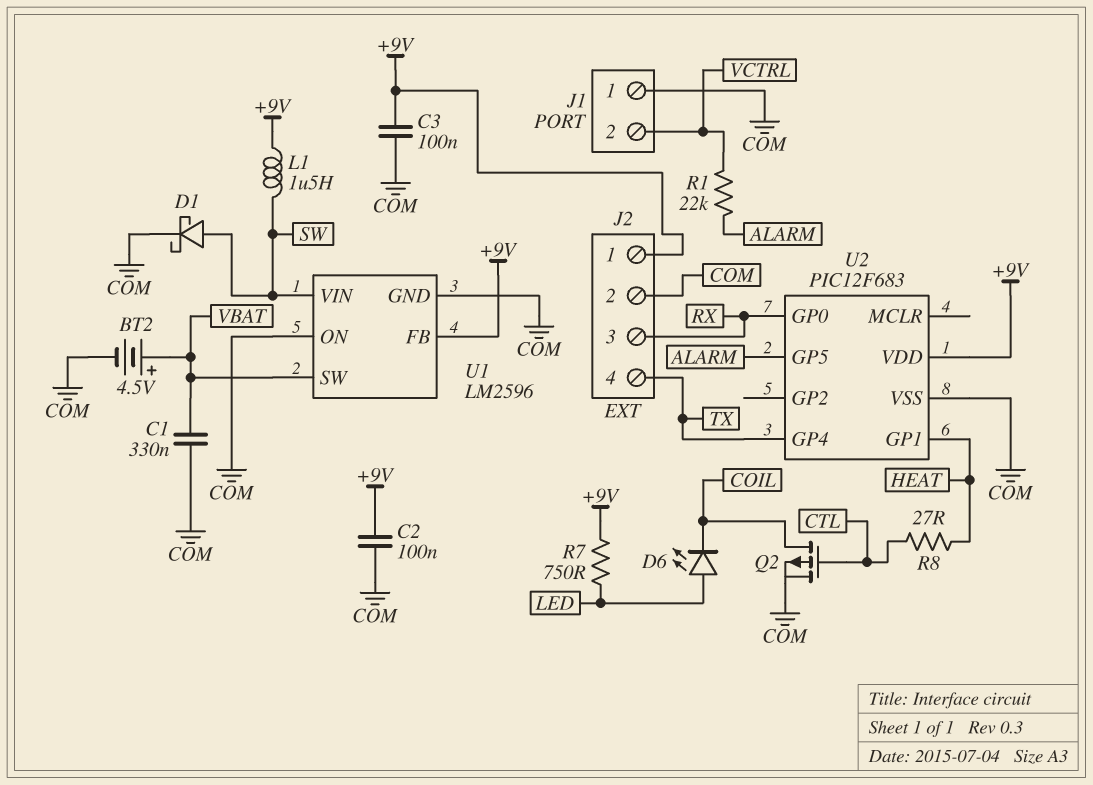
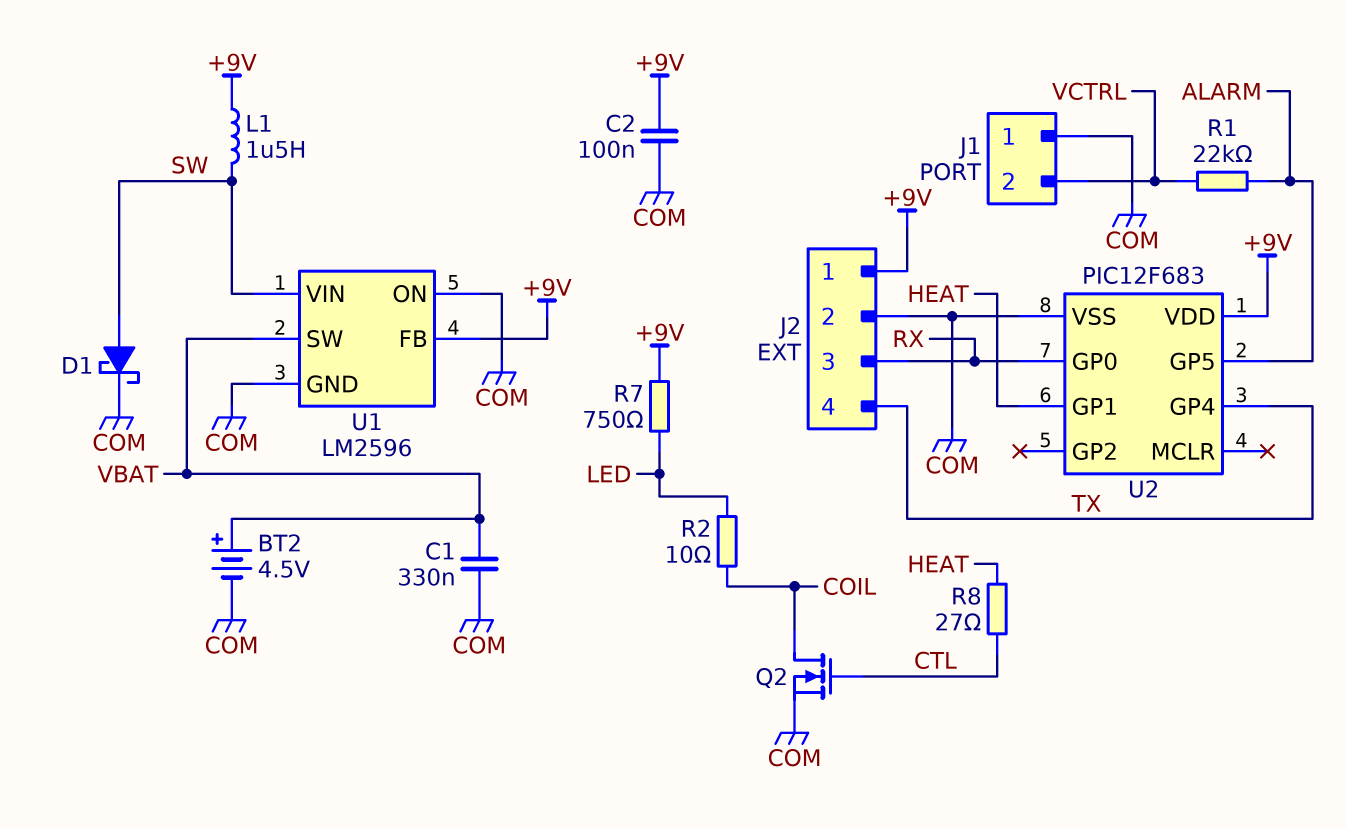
C3: 100nF (+9V, COM) -> none
D6: LED (A LED, K COIL) -> none
Q2: PMOS (G CTL, D COIL, S COM) -> NMOS (G CTL, D COIL, S COM)
R2: none -> 10 (COIL, LED)

